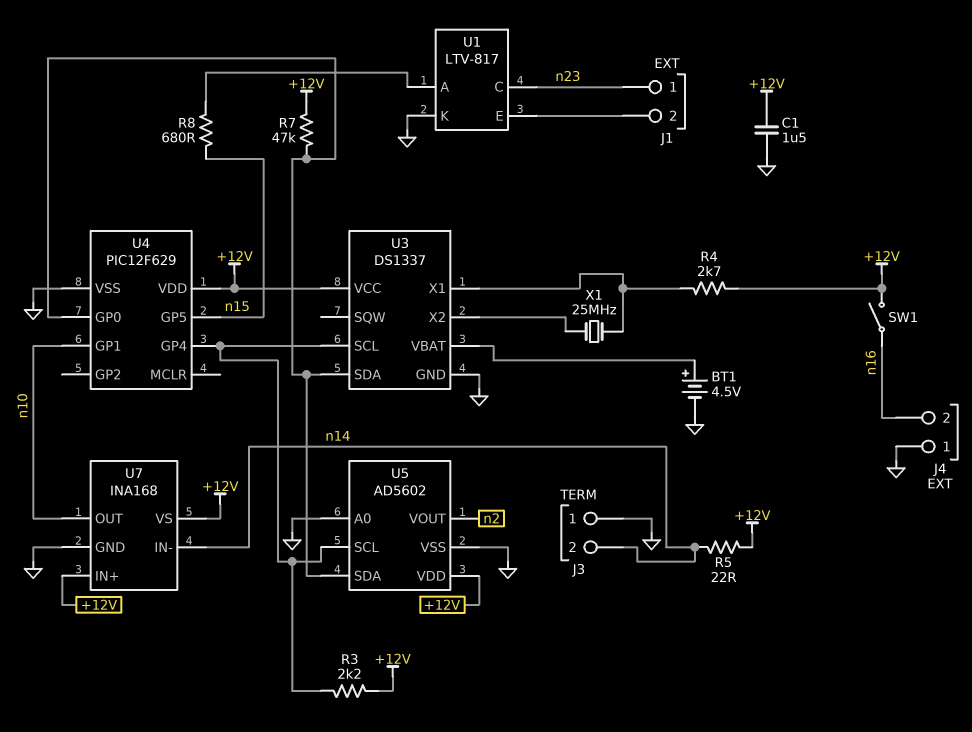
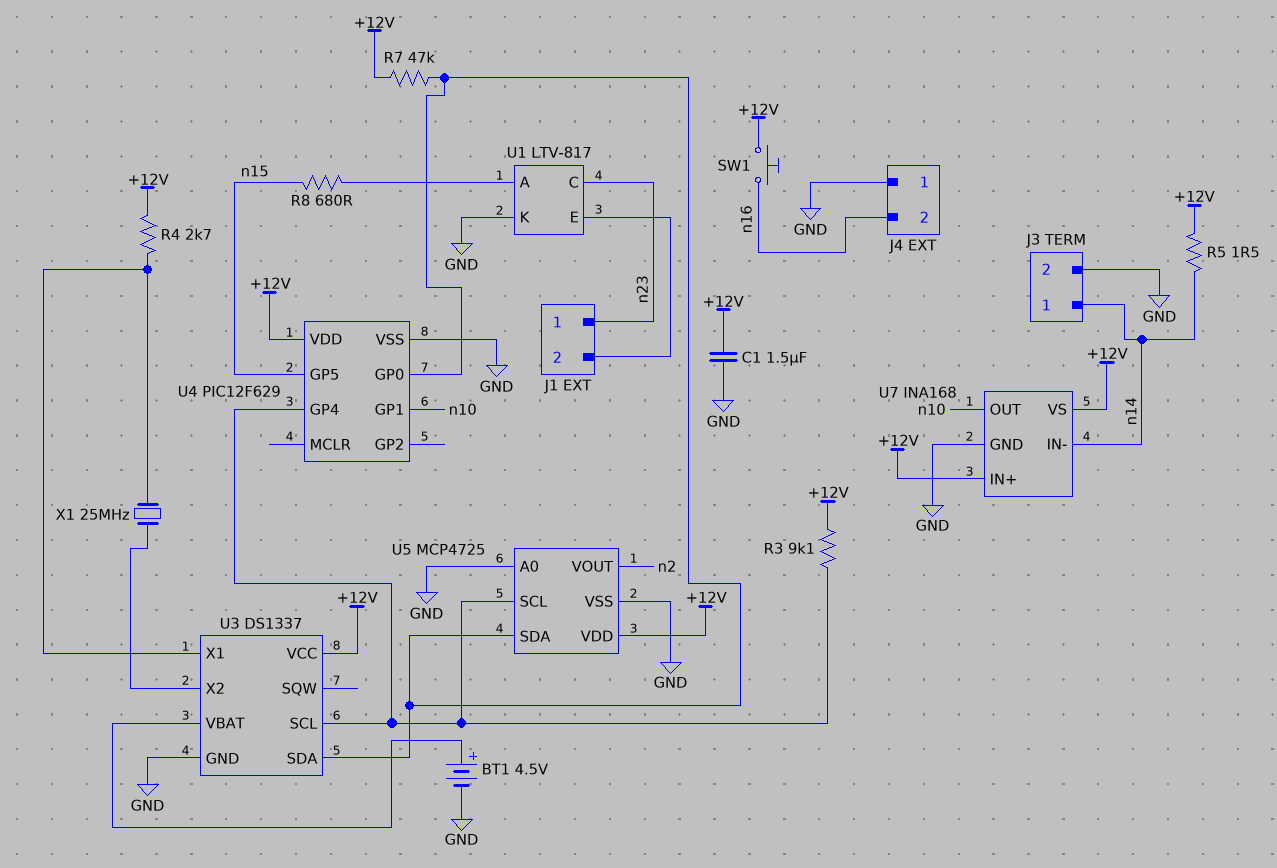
J3 pin 1: GND -> n14
J3 pin 2: n14 -> GND
R3: 2.2k (+12V, U3/SCL) -> 9.1k (+12V, U3/SCL)
R5: 22 (+12V, n14) -> 1.5 (+12V, n14)
SW1: switch (+12V, n16) -> button (+12V, n16)
U5: AD5602 -> MCP4725

